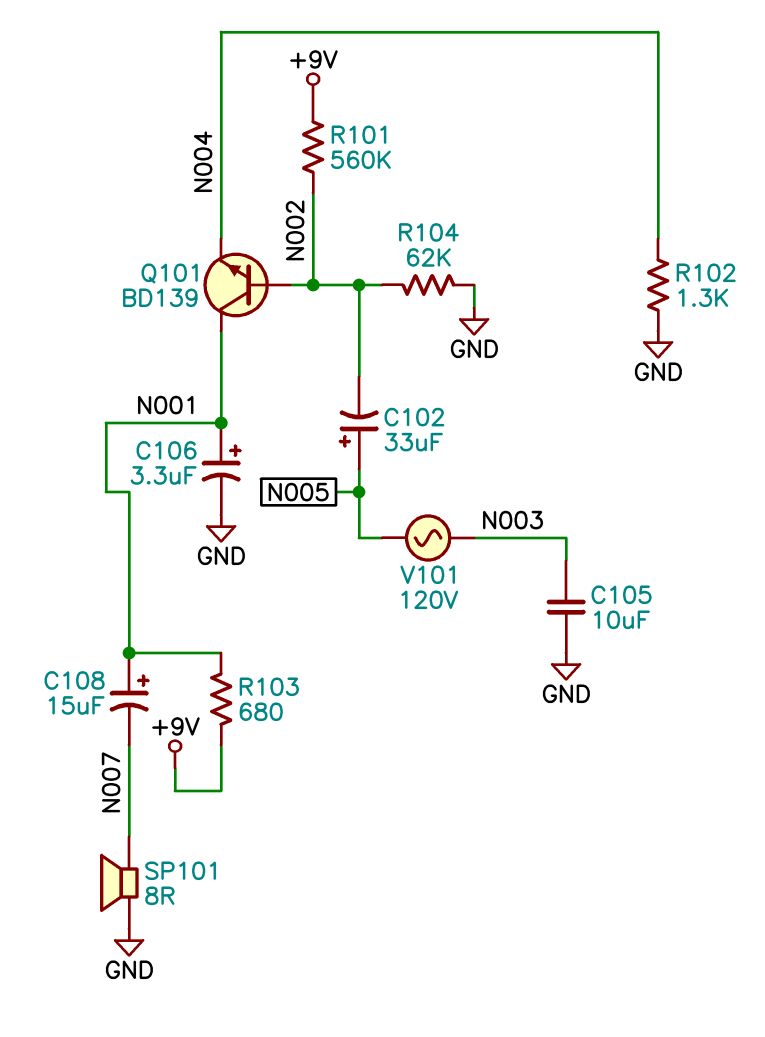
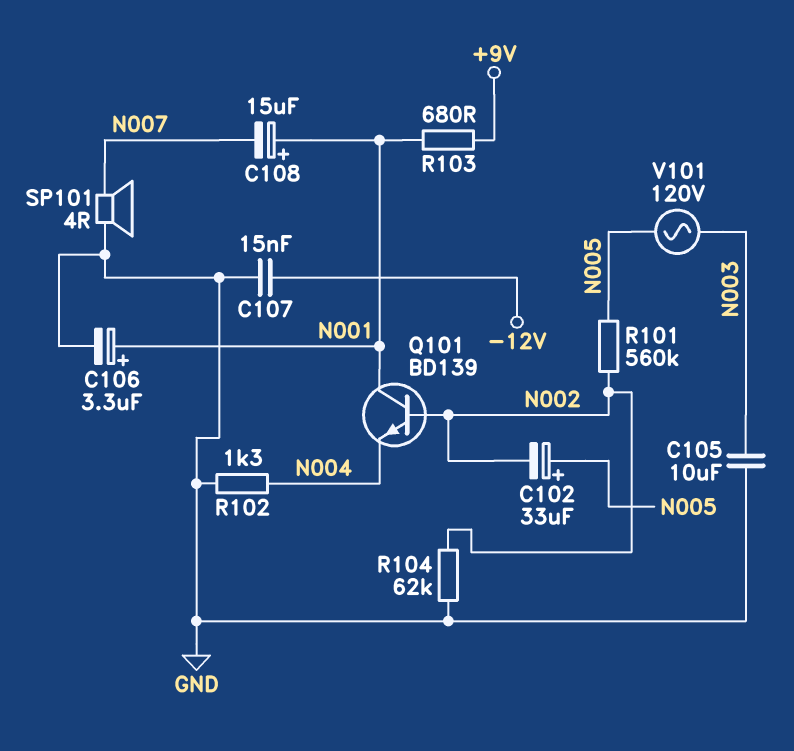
C107: none -> 15nF (-12V, GND)
R101: 560k (+9V, N002) -> 560k (N002, N005)
SP101: speaker 8R (GND, N007) -> speaker 4R (GND, N007)

